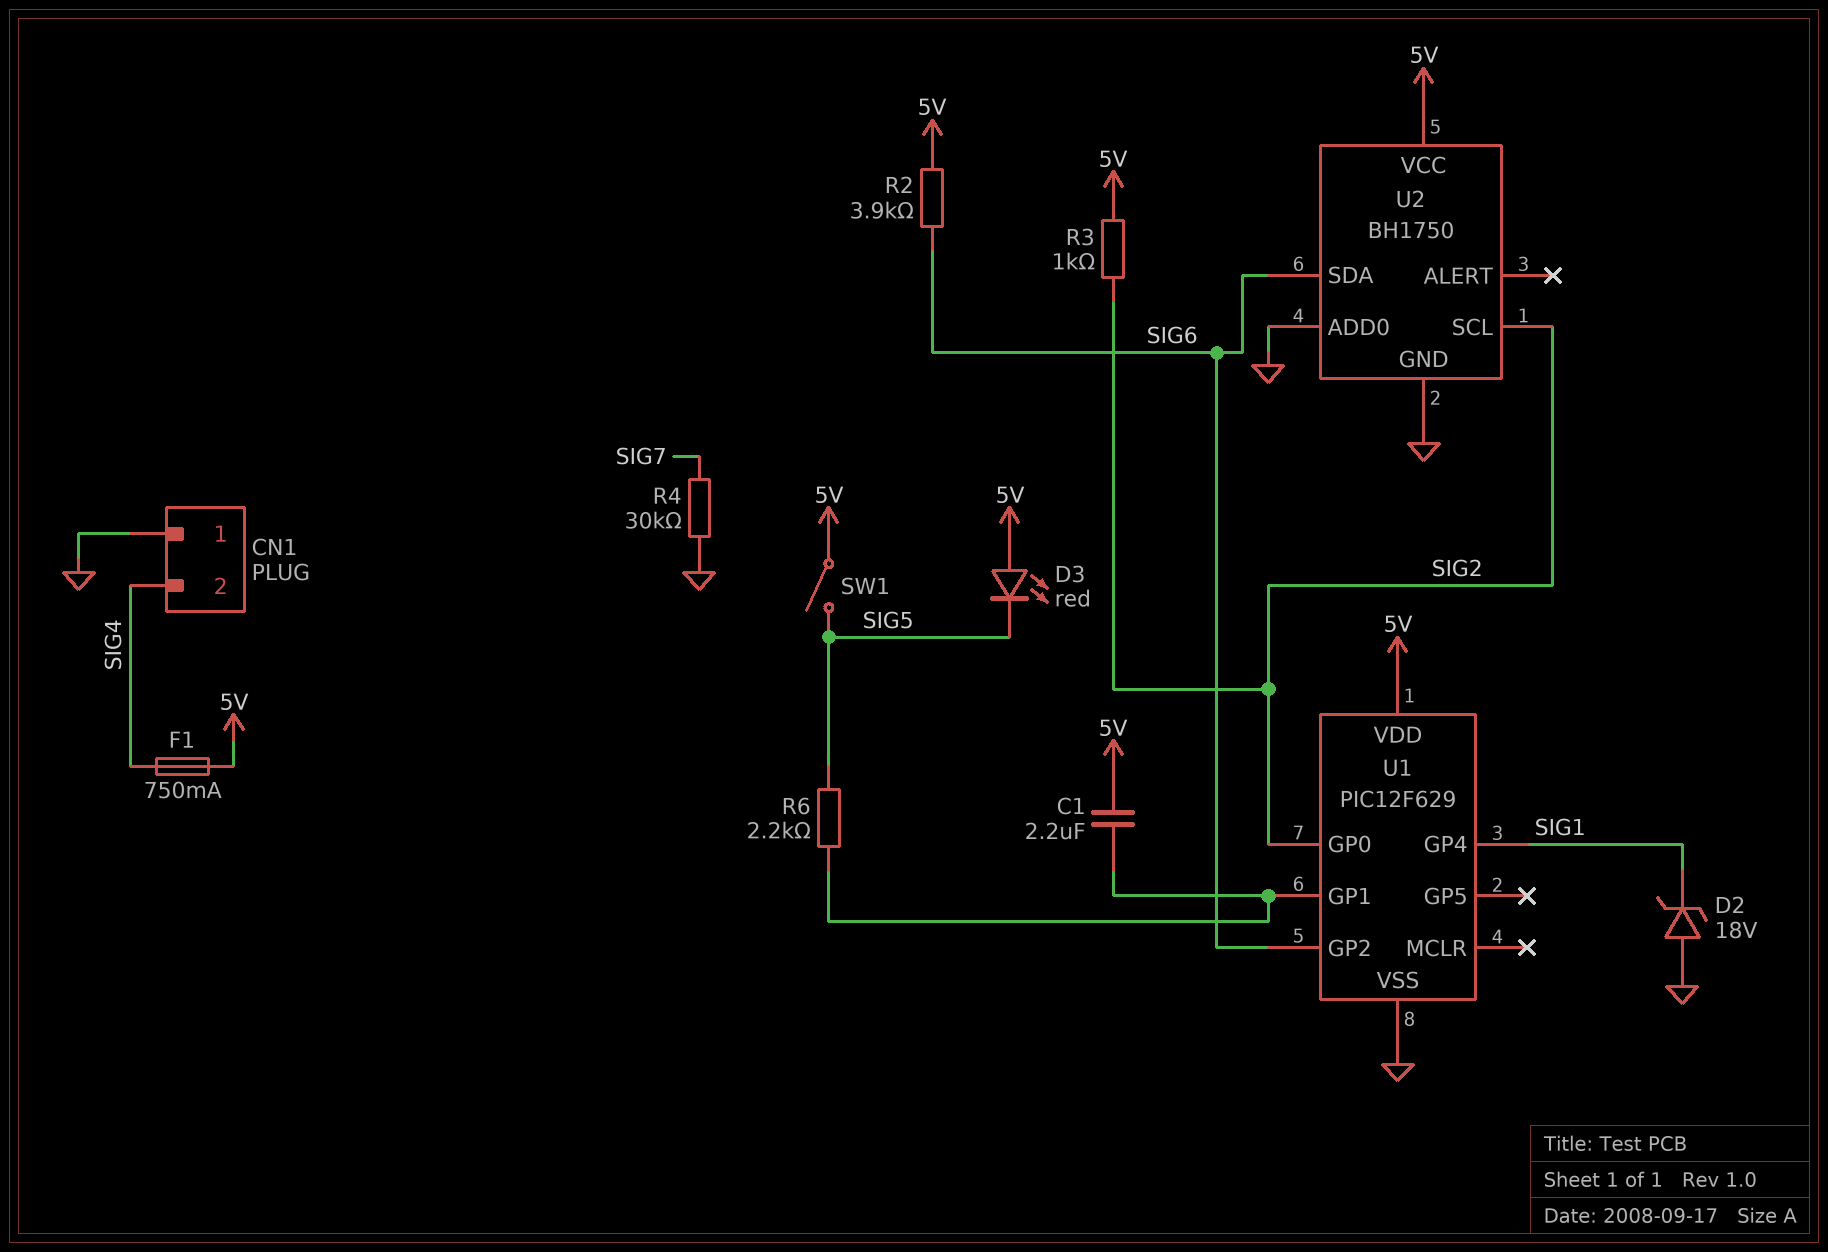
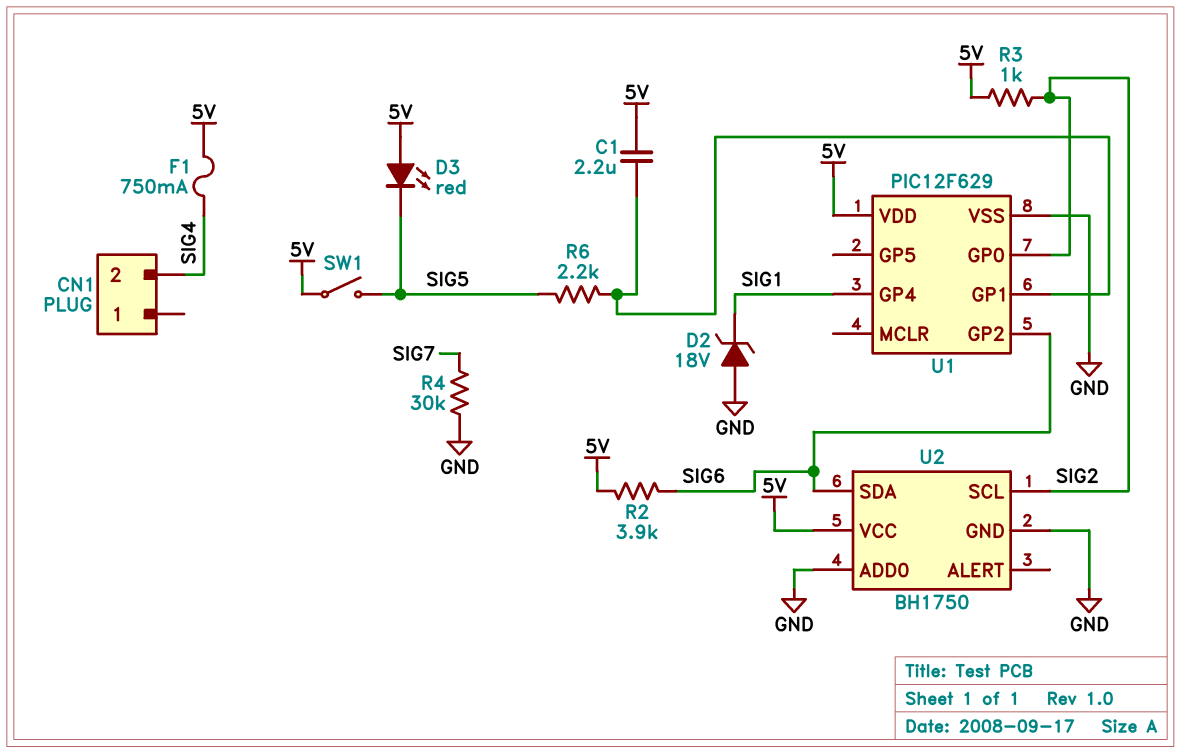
CN1 pin 1: GND -> none

